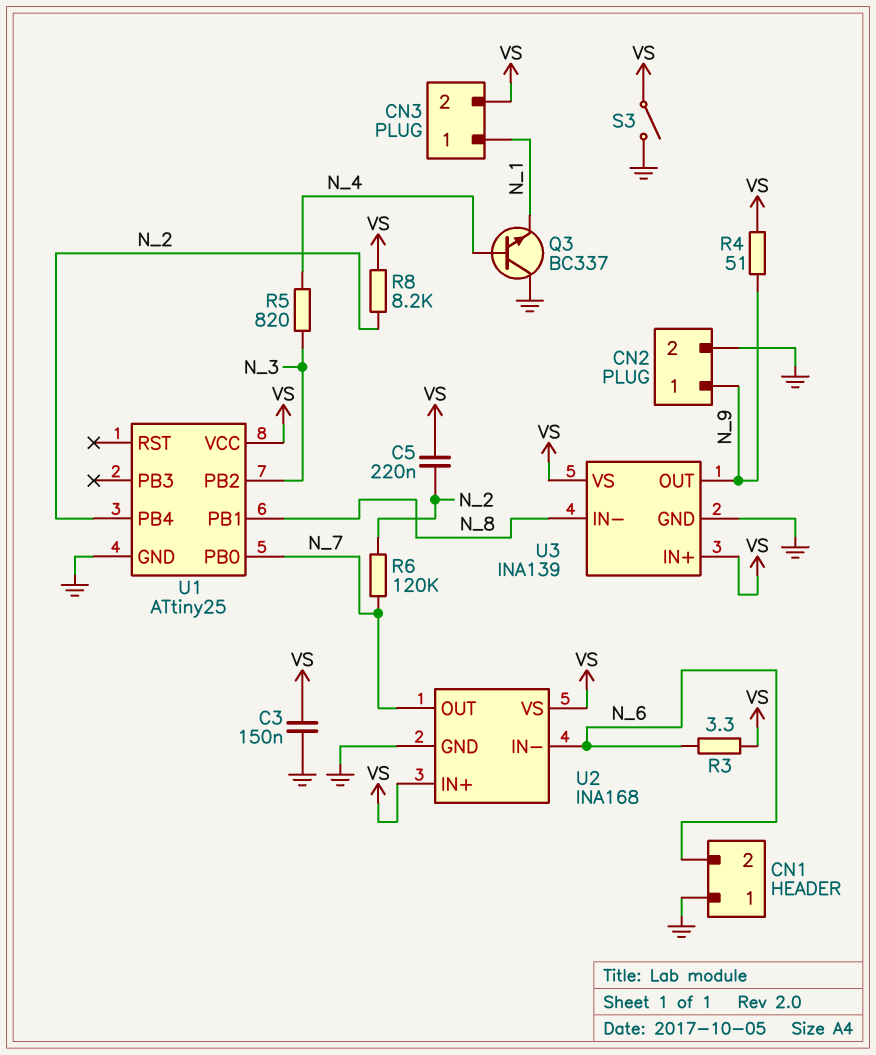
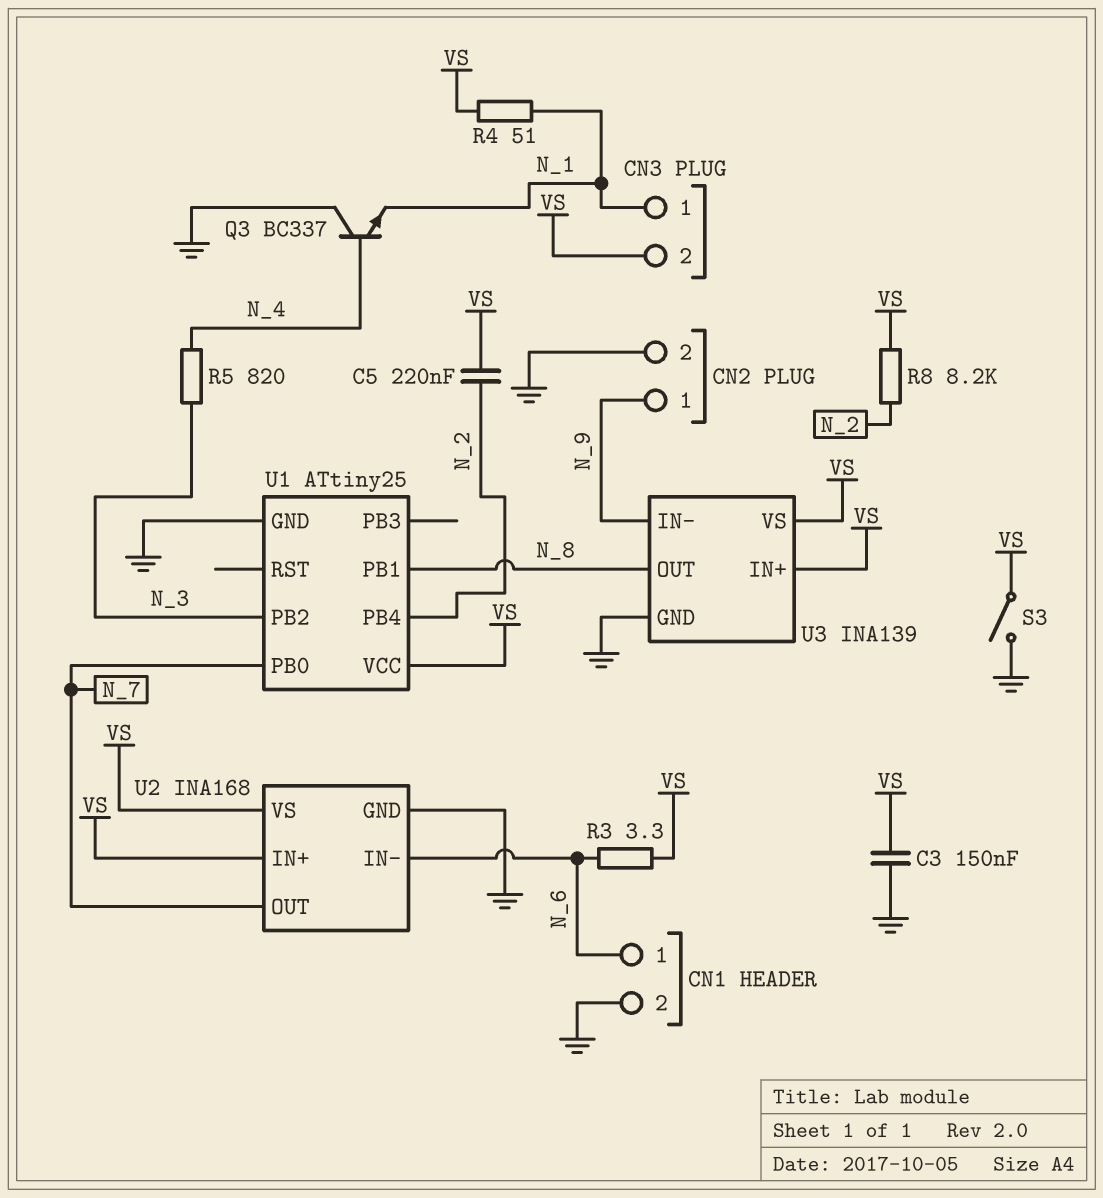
CN1 pin 1: GND -> N_6
CN1 pin 2: N_6 -> GND
R4: 51 (N_9, VS) -> 51 (N_1, VS)
R6: 120k (N_2, N_7) -> none
U3 pin IN-: N_8 -> N_9
U3 pin OUT: N_9 -> N_8

